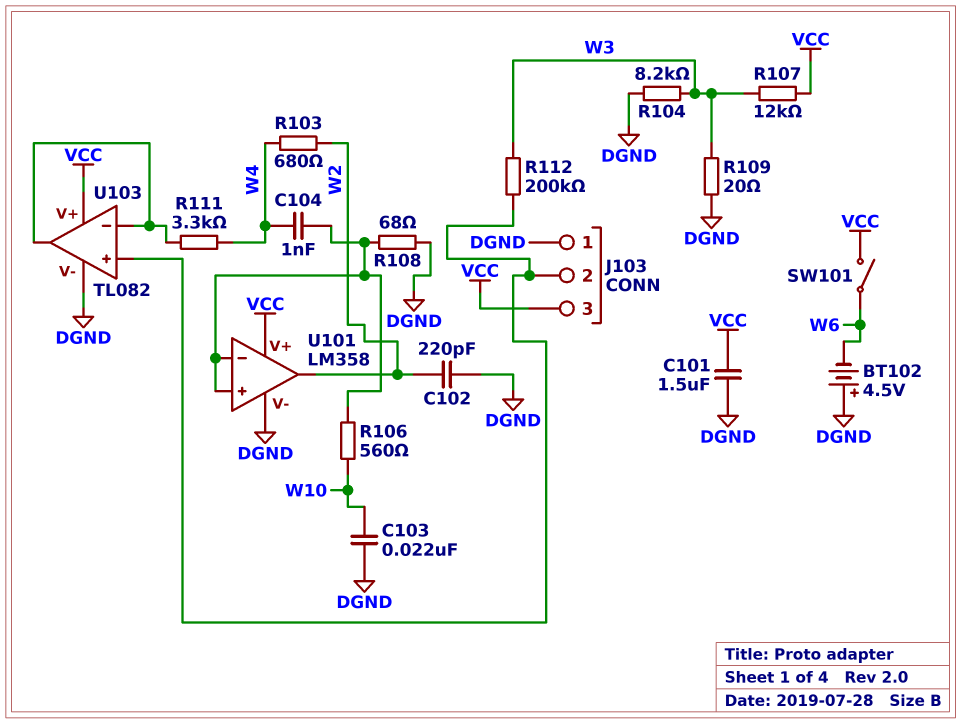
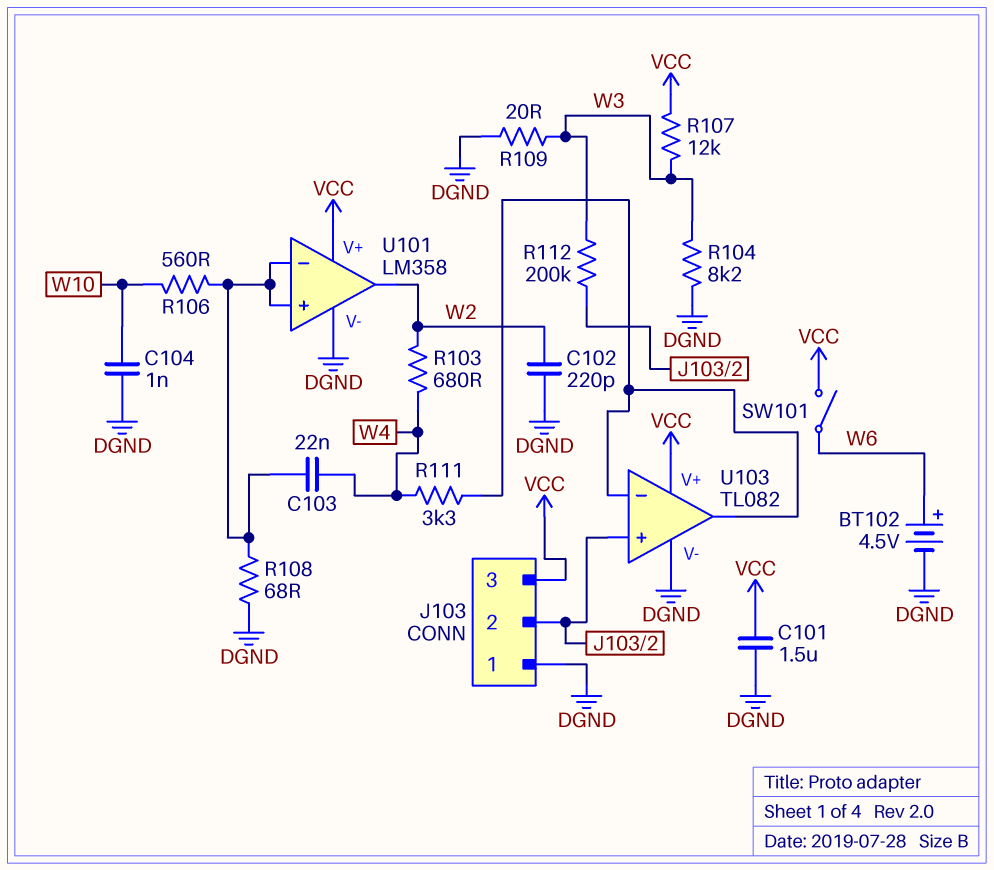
BT102: 4.5V (plus DGND, minus W6) -> 4.5V (plus W6, minus DGND)
C103: 22nF (DGND, W10) -> 22nF (U101/in+, W4)
C104: 1nF (U101/in+, W4) -> 1nF (DGND, W10)

